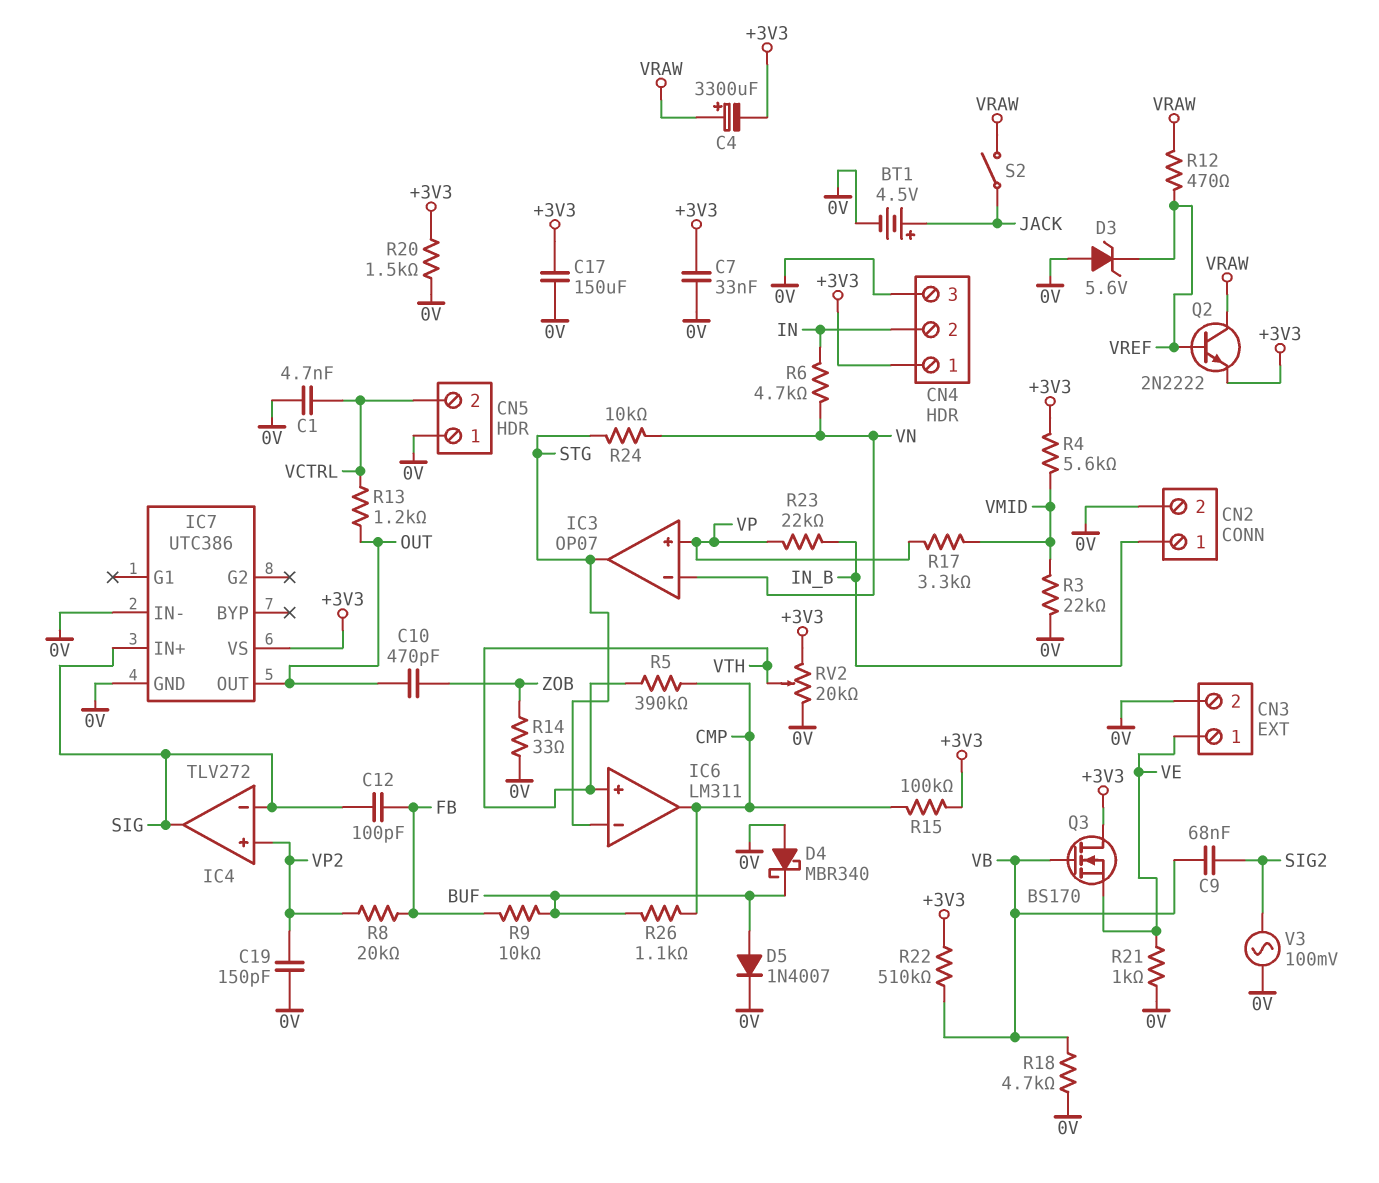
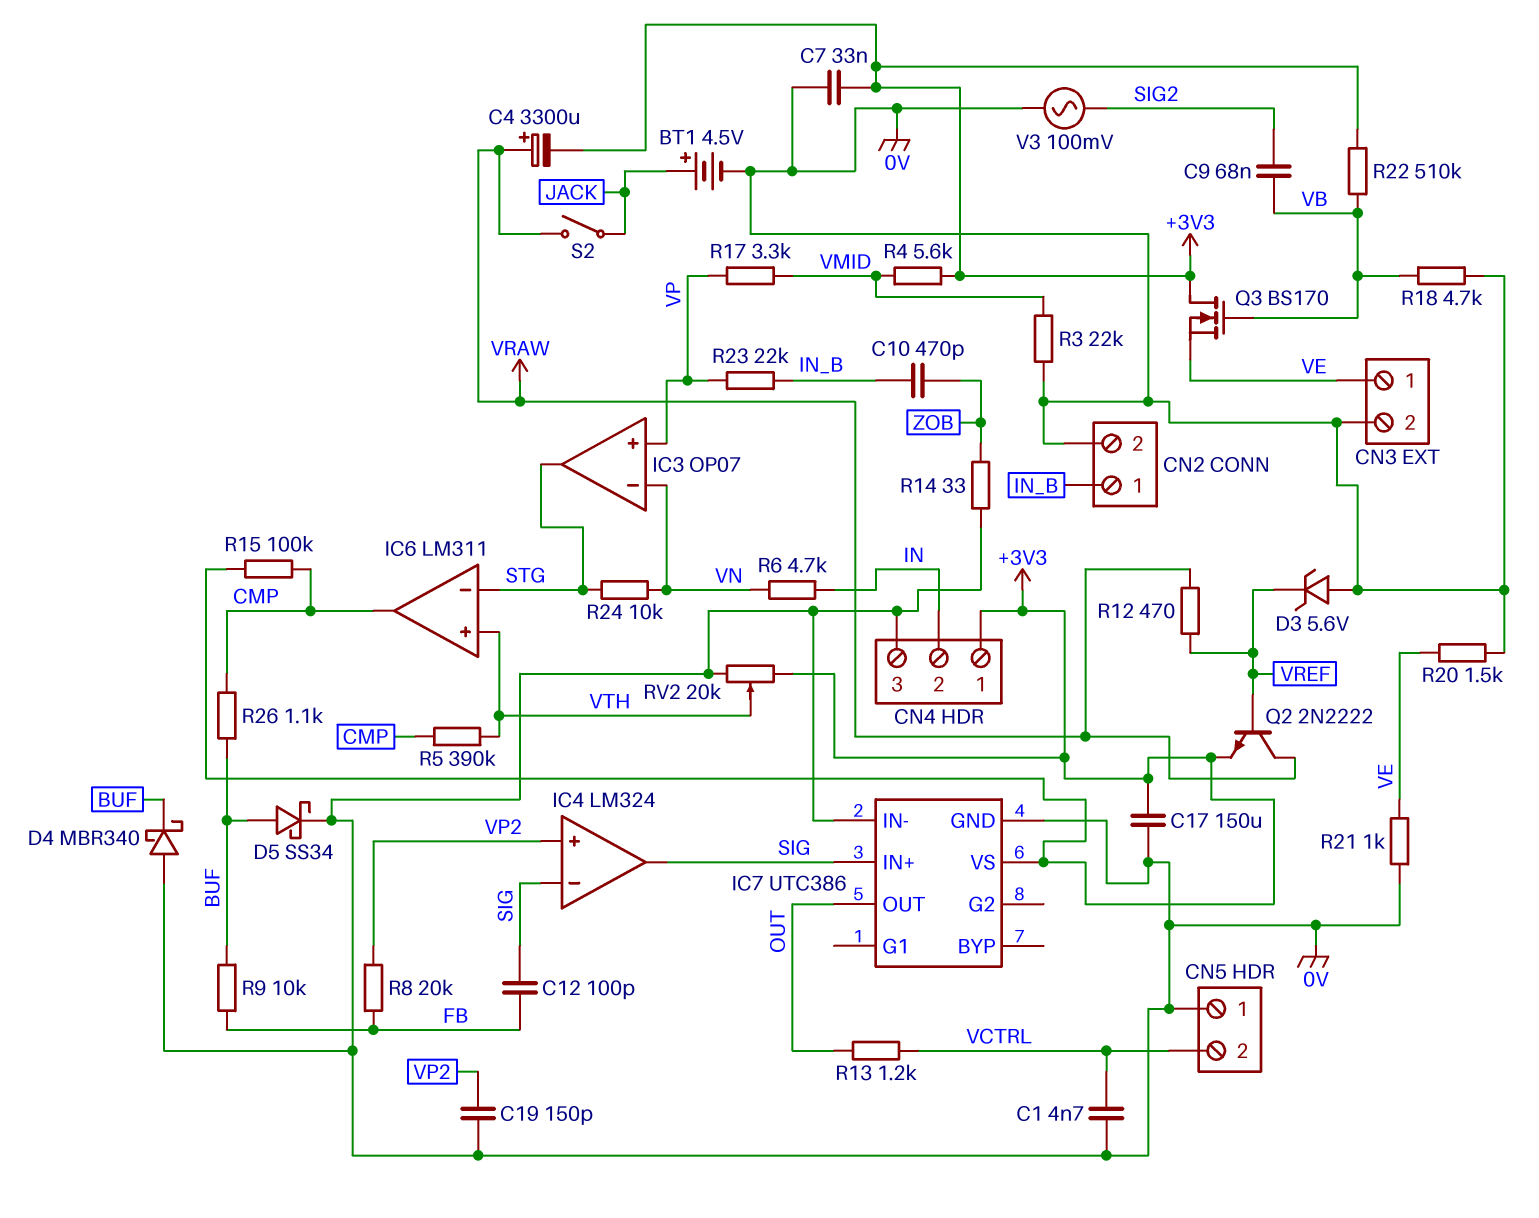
C10: 470pF (OUT, ZOB) -> 470pF (IN_B, ZOB)
D5: diode 1N4007 (A BUF, K 0V) -> schottky SS34 (A BUF, K 0V)
IC4: TLV272 -> LM324
R20: 1.5k (+3V3, 0V) -> 1.5k (0V, VE)

